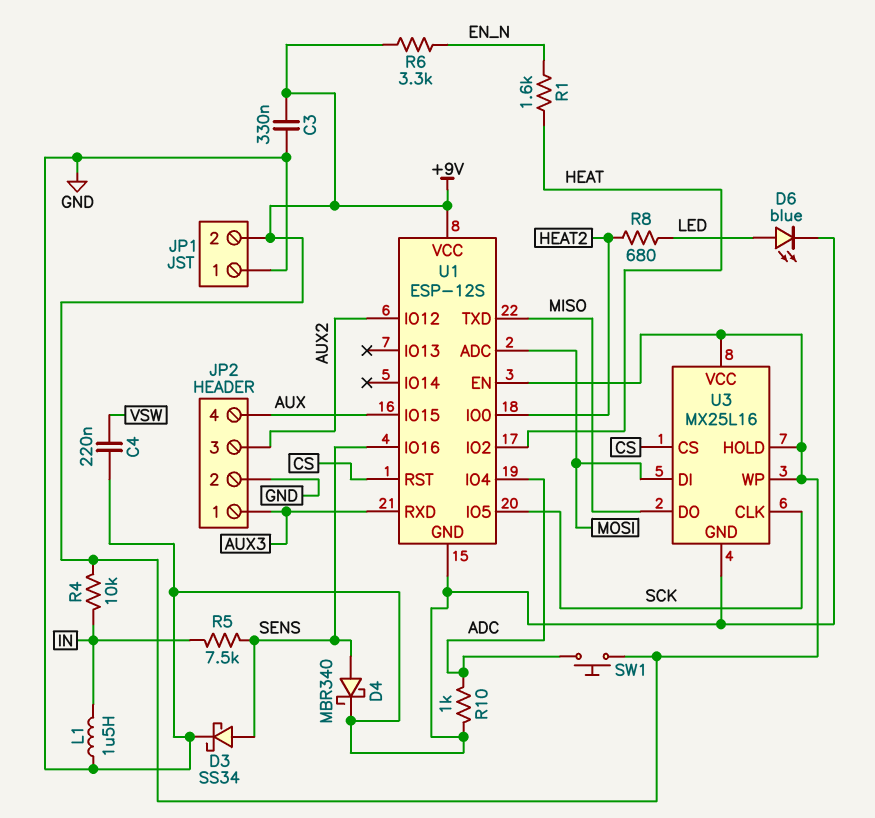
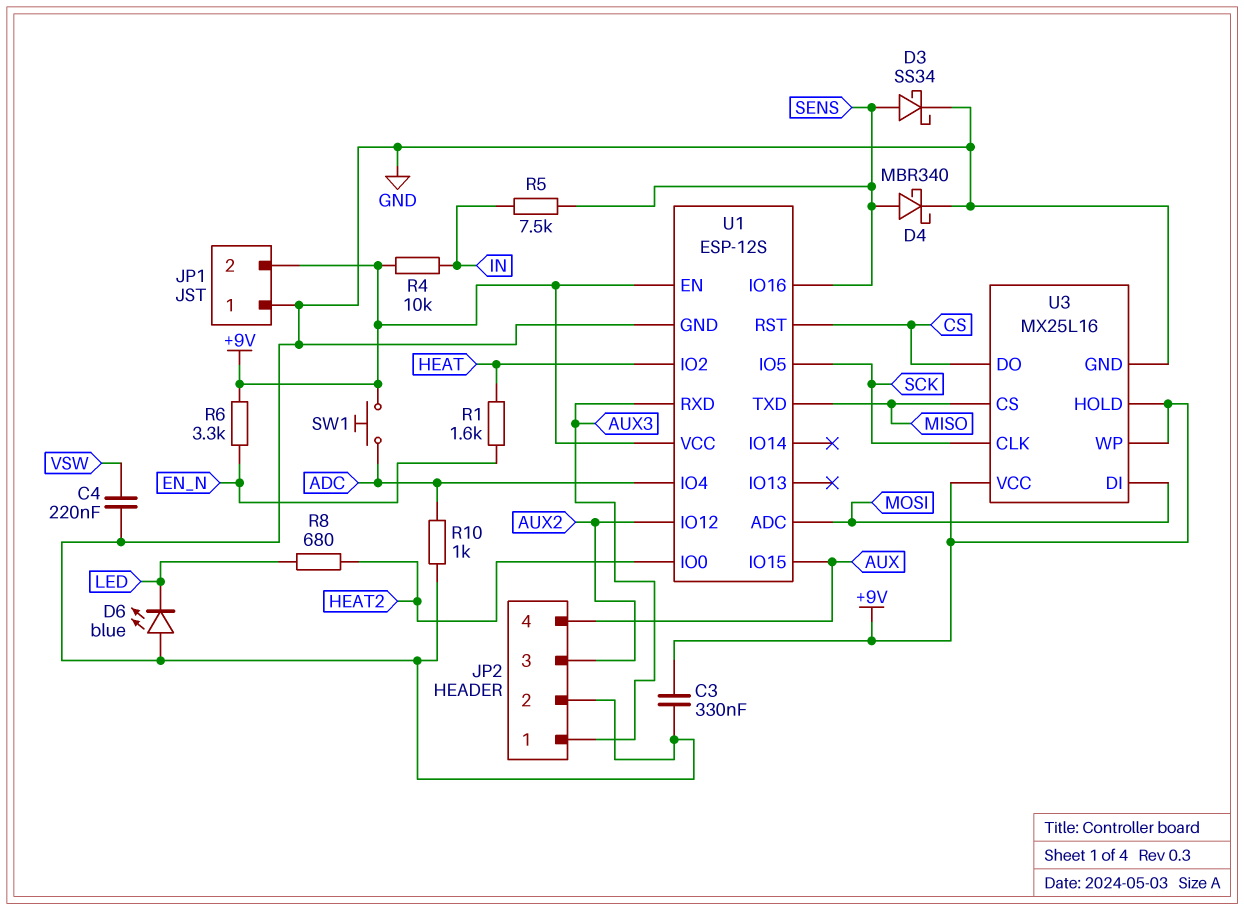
D6: LED blue (A LED, K GND) -> LED blue (A GND, K LED)
L1: 1.5uH (GND, IN) -> none
U3 pin CS: CS -> MISO
U3 pin DO: MISO -> CS

